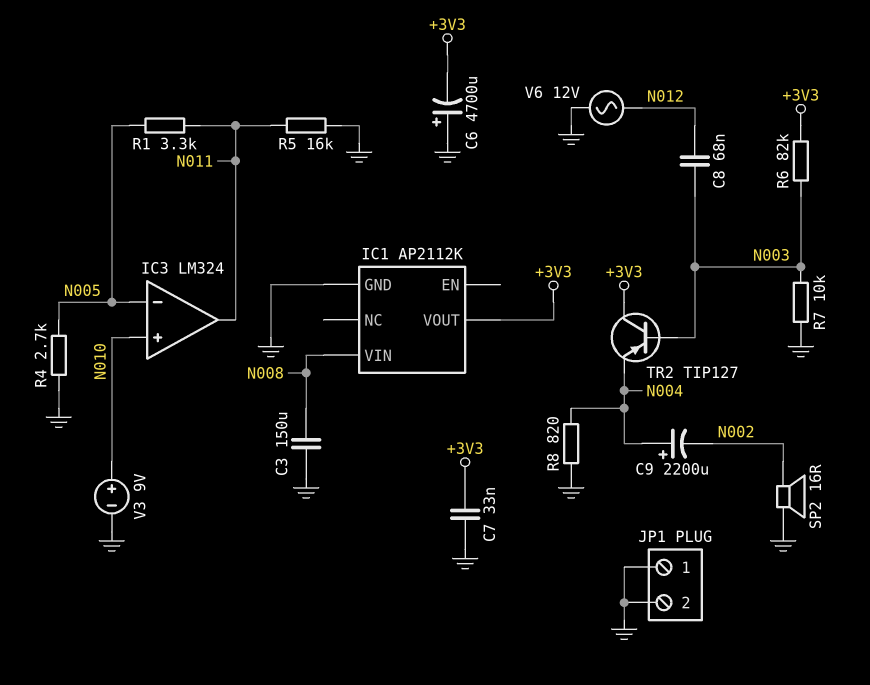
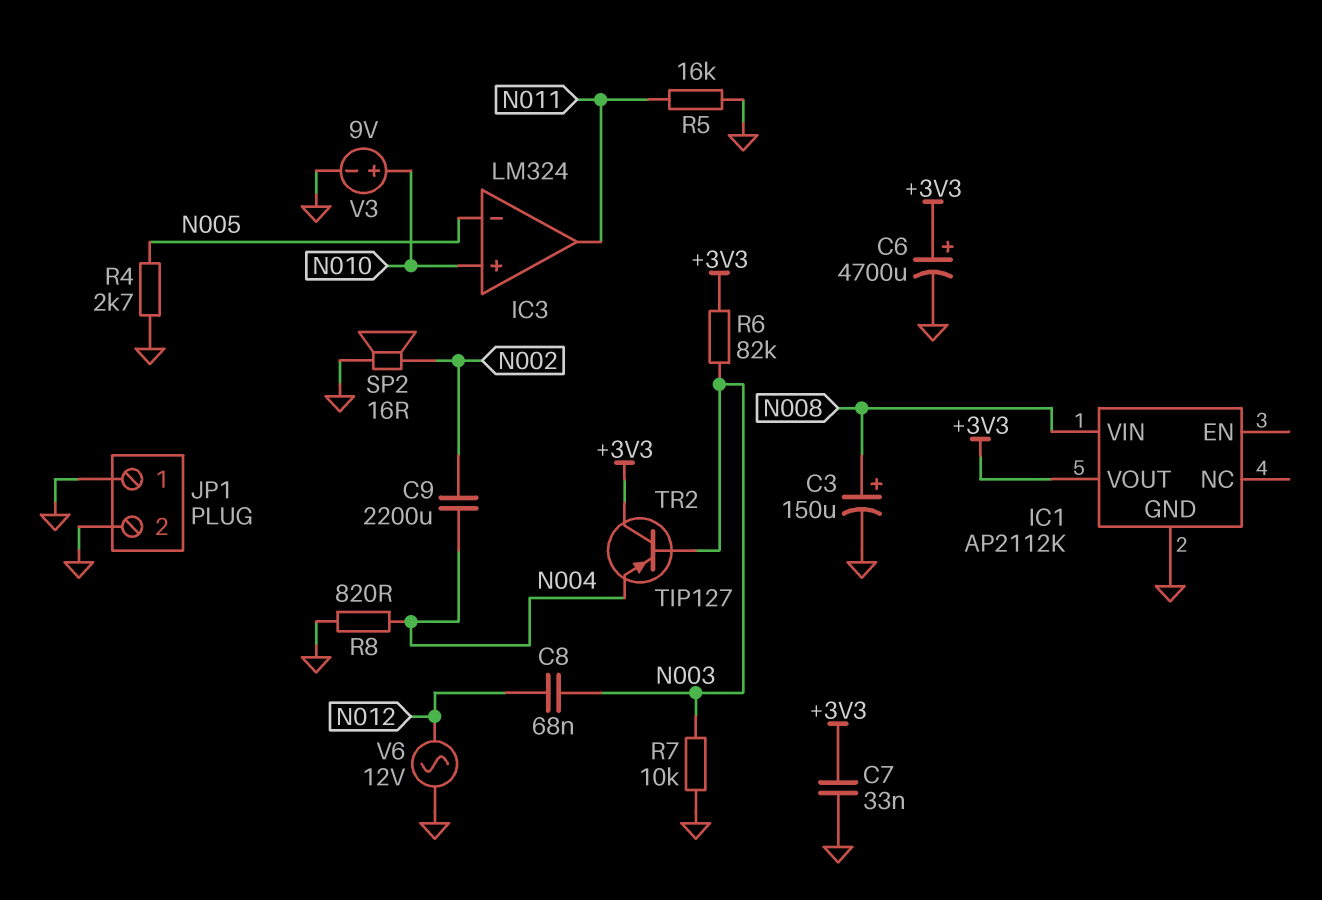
C3: 150uF (GND, N008) -> 150uF (plus N008, minus GND)
C6: 4700uF (plus GND, minus +3V3) -> 4700uF (plus +3V3, minus GND)
C9: 2200uF (plus N004, minus N002) -> 2200uF (N002, N004)
R1: 3.3k (N005, N011) -> none

